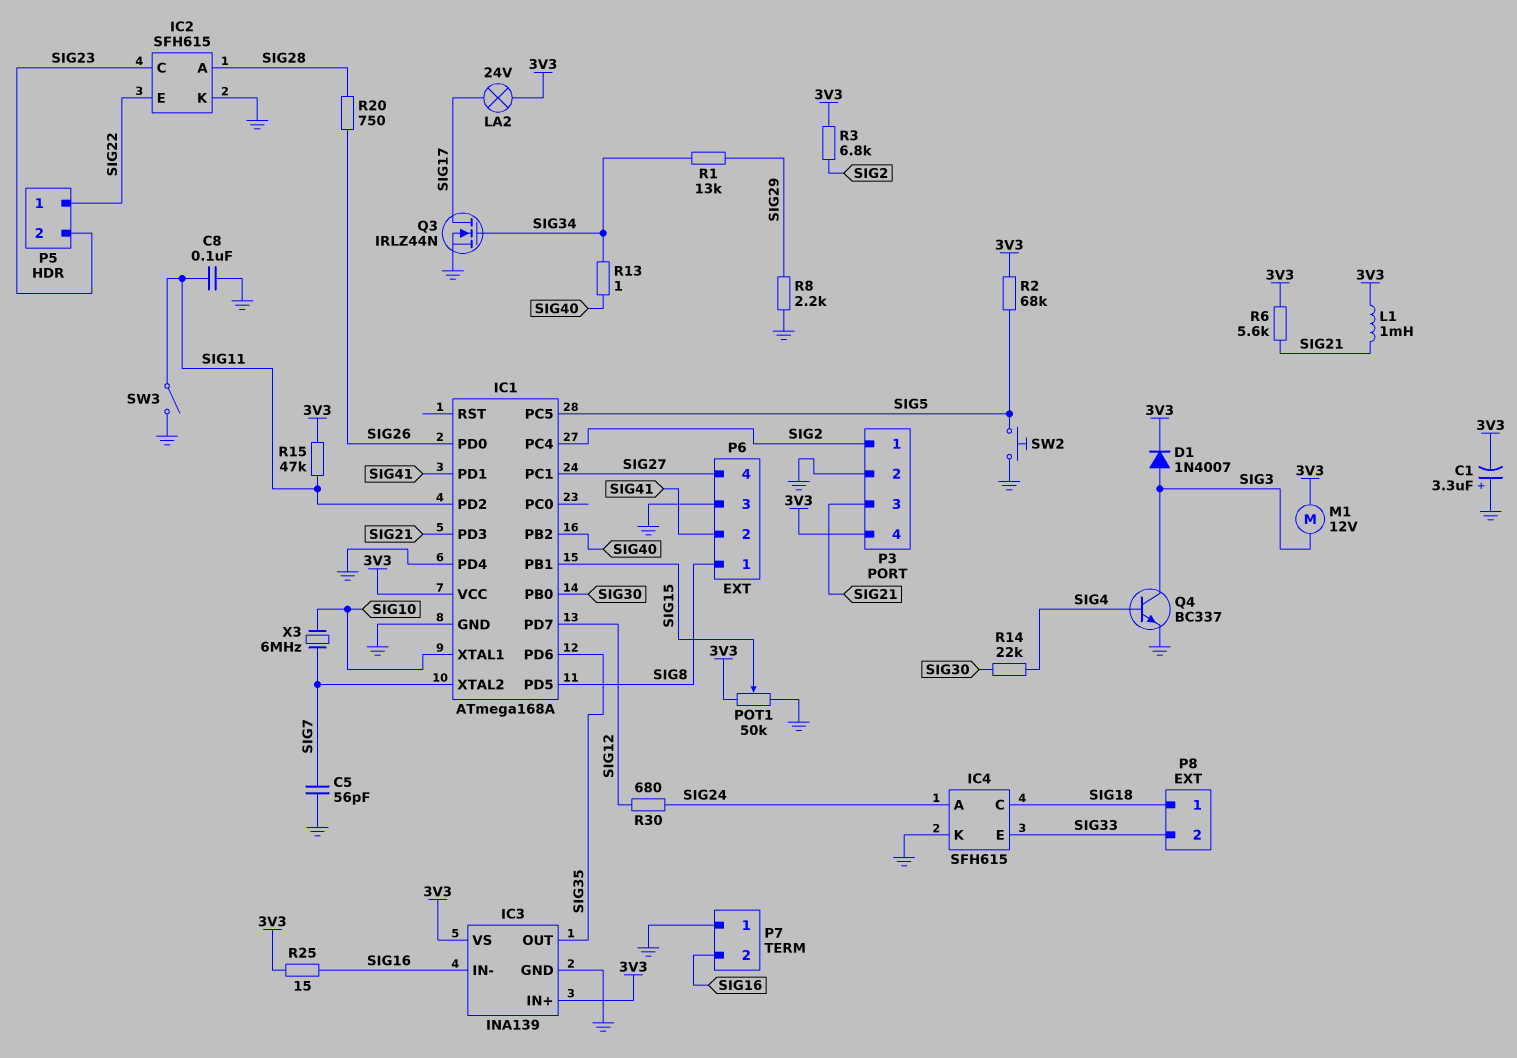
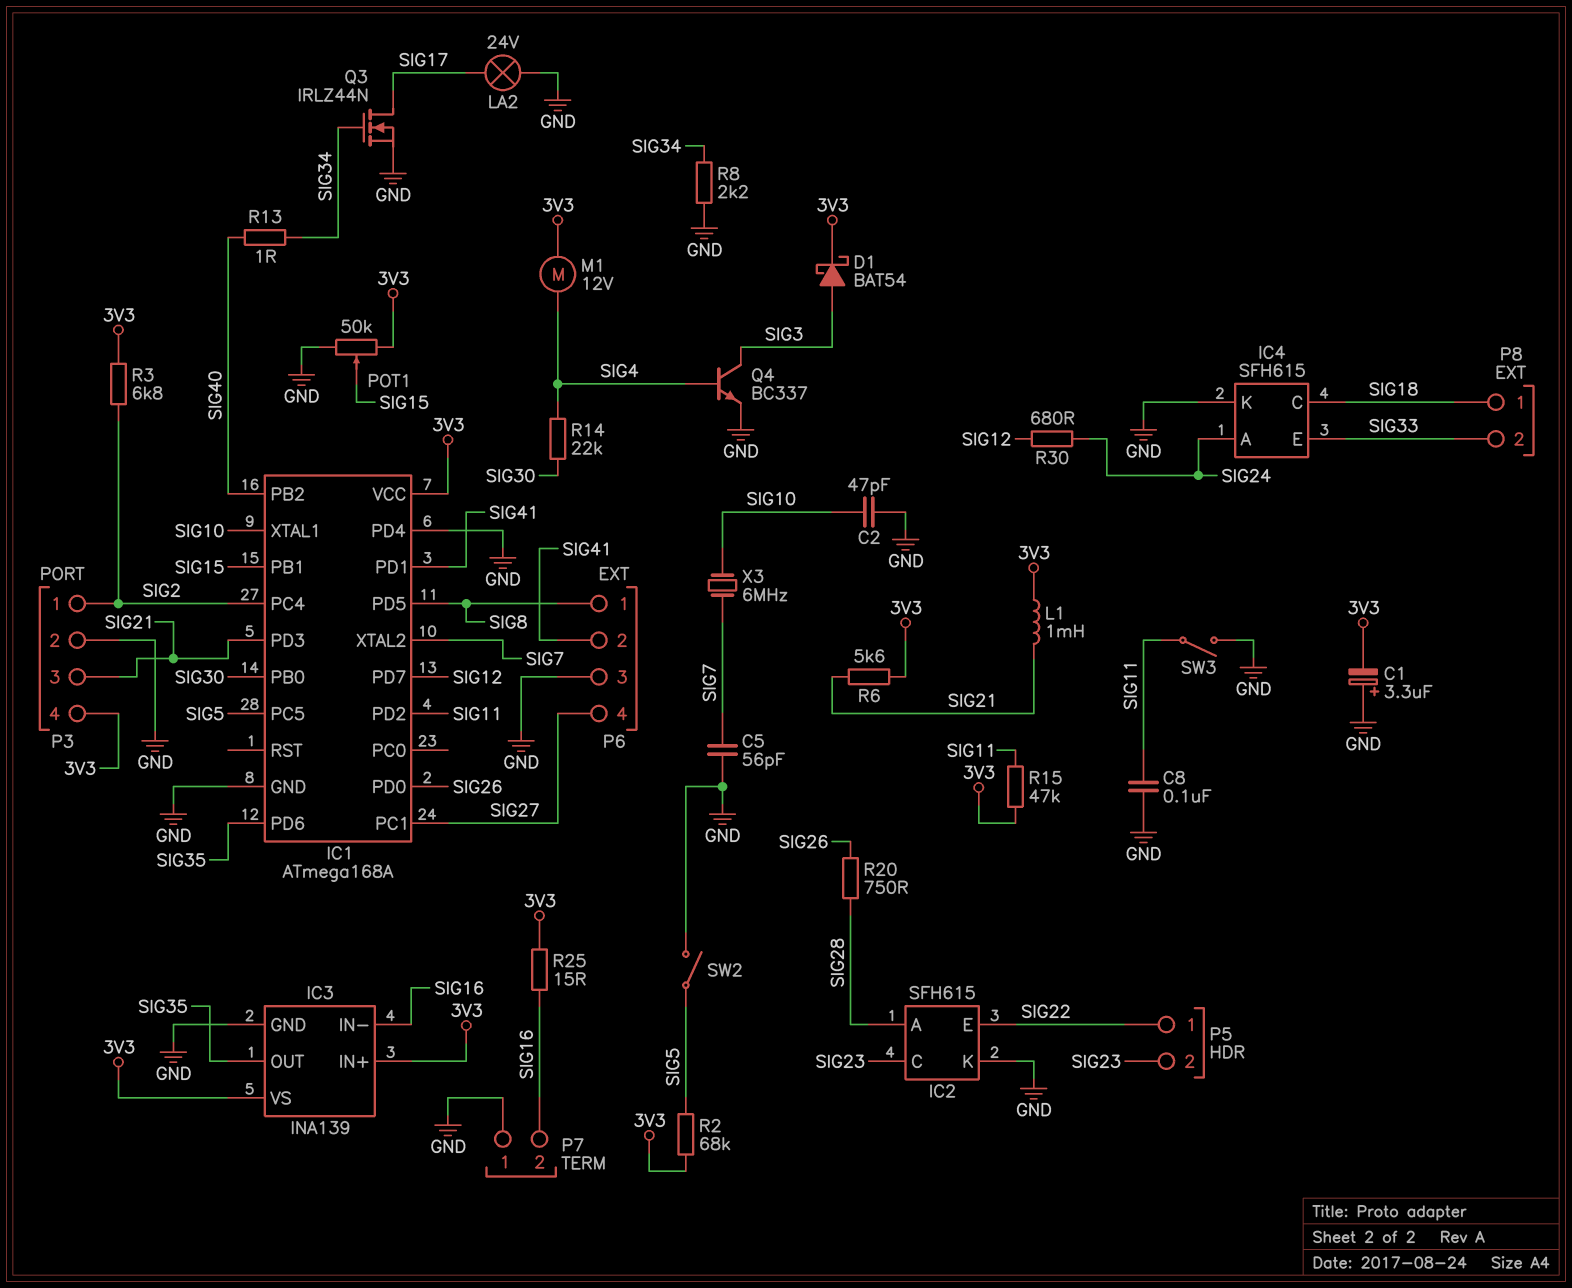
C2: none -> 47pF (GND, SIG10)
D1: diode 1N4007 (A SIG3, K 3V3) -> schottky BAT54 (A SIG3, K 3V3)
LA2: lamp 24V (3V3, SIG17) -> lamp 24V (GND, SIG17)
M1: motor 12V (3V3, SIG3) -> motor 12V (3V3, SIG4)
R1: 13k (SIG29, SIG34) -> none
R8: 2.2k (GND, SIG29) -> 2.2k (GND, SIG34)
SW2: button (GND, SIG5) -> switch (GND, SIG5)

